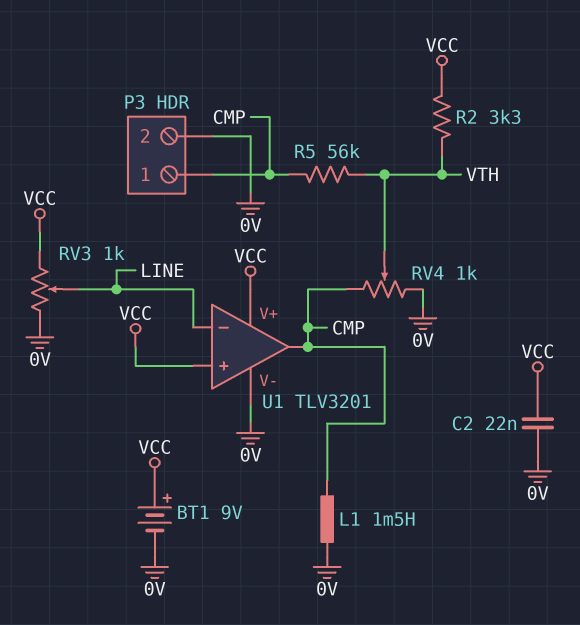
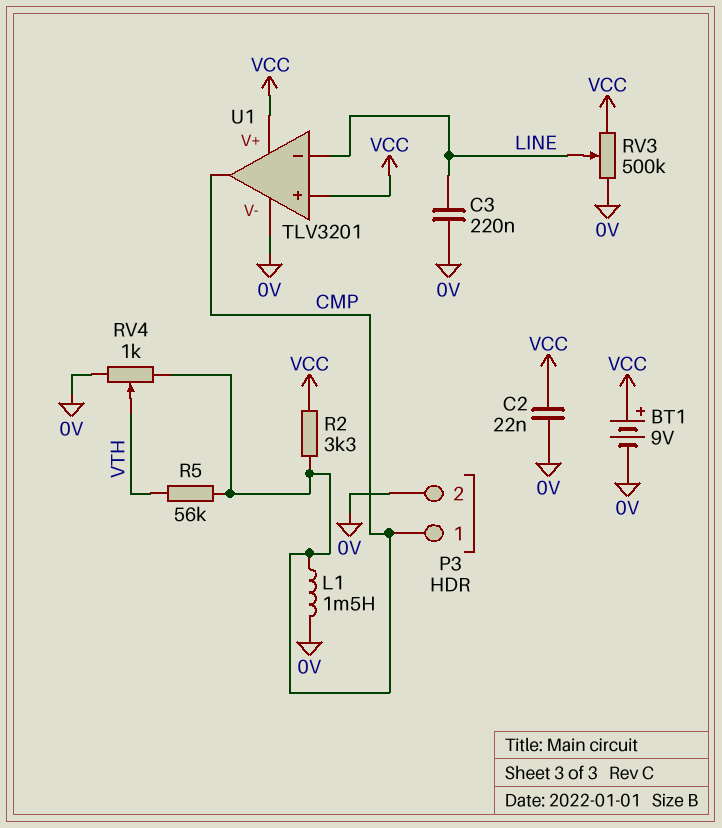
C3: none -> 220nF (0V, LINE)
R2: 3.3k (VCC, VTH) -> 3.3k (CMP, VCC)
RV3: 1k (0V, VCC, wiper LINE) -> 500k (0V, VCC, wiper LINE)

